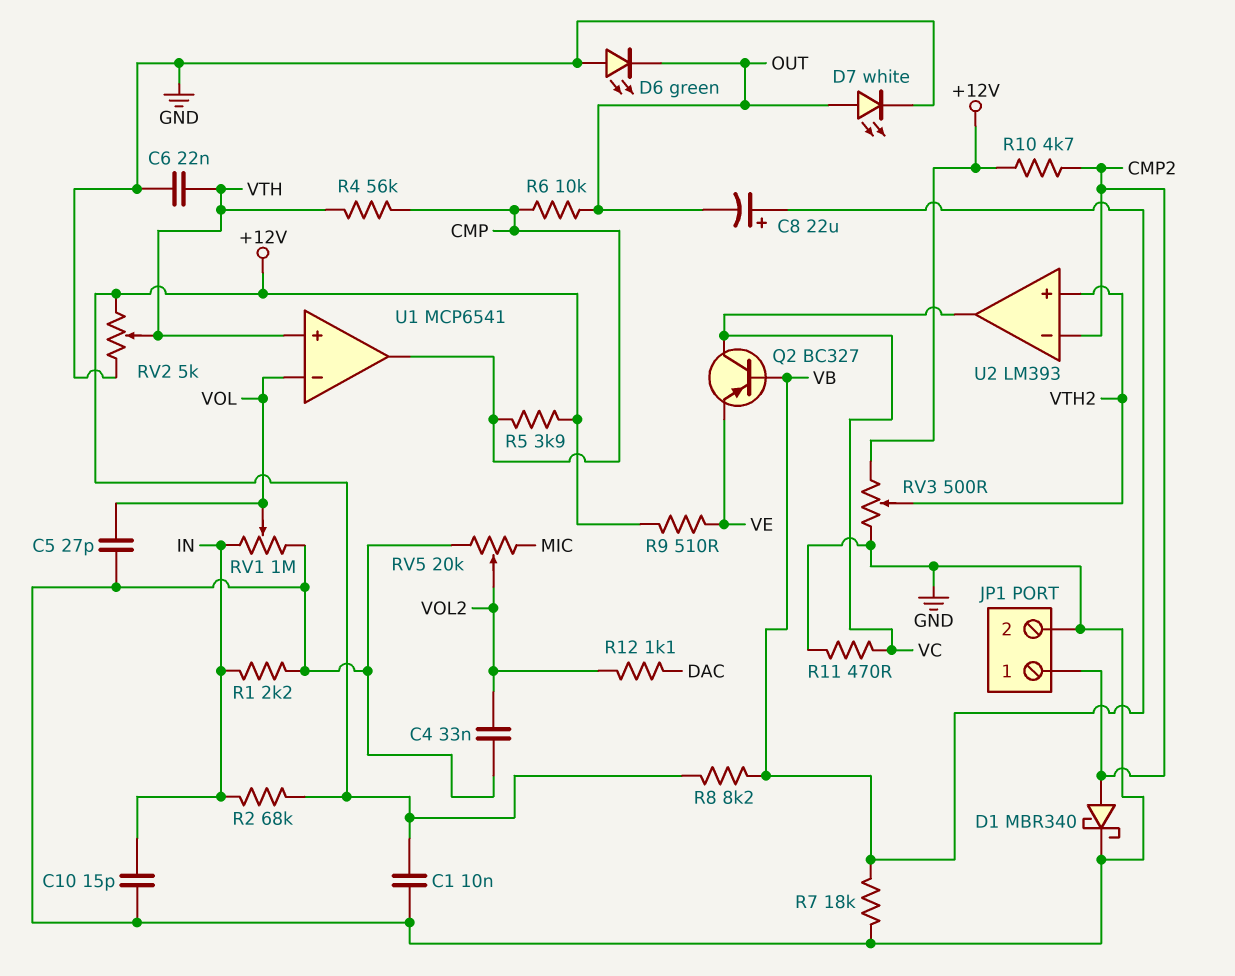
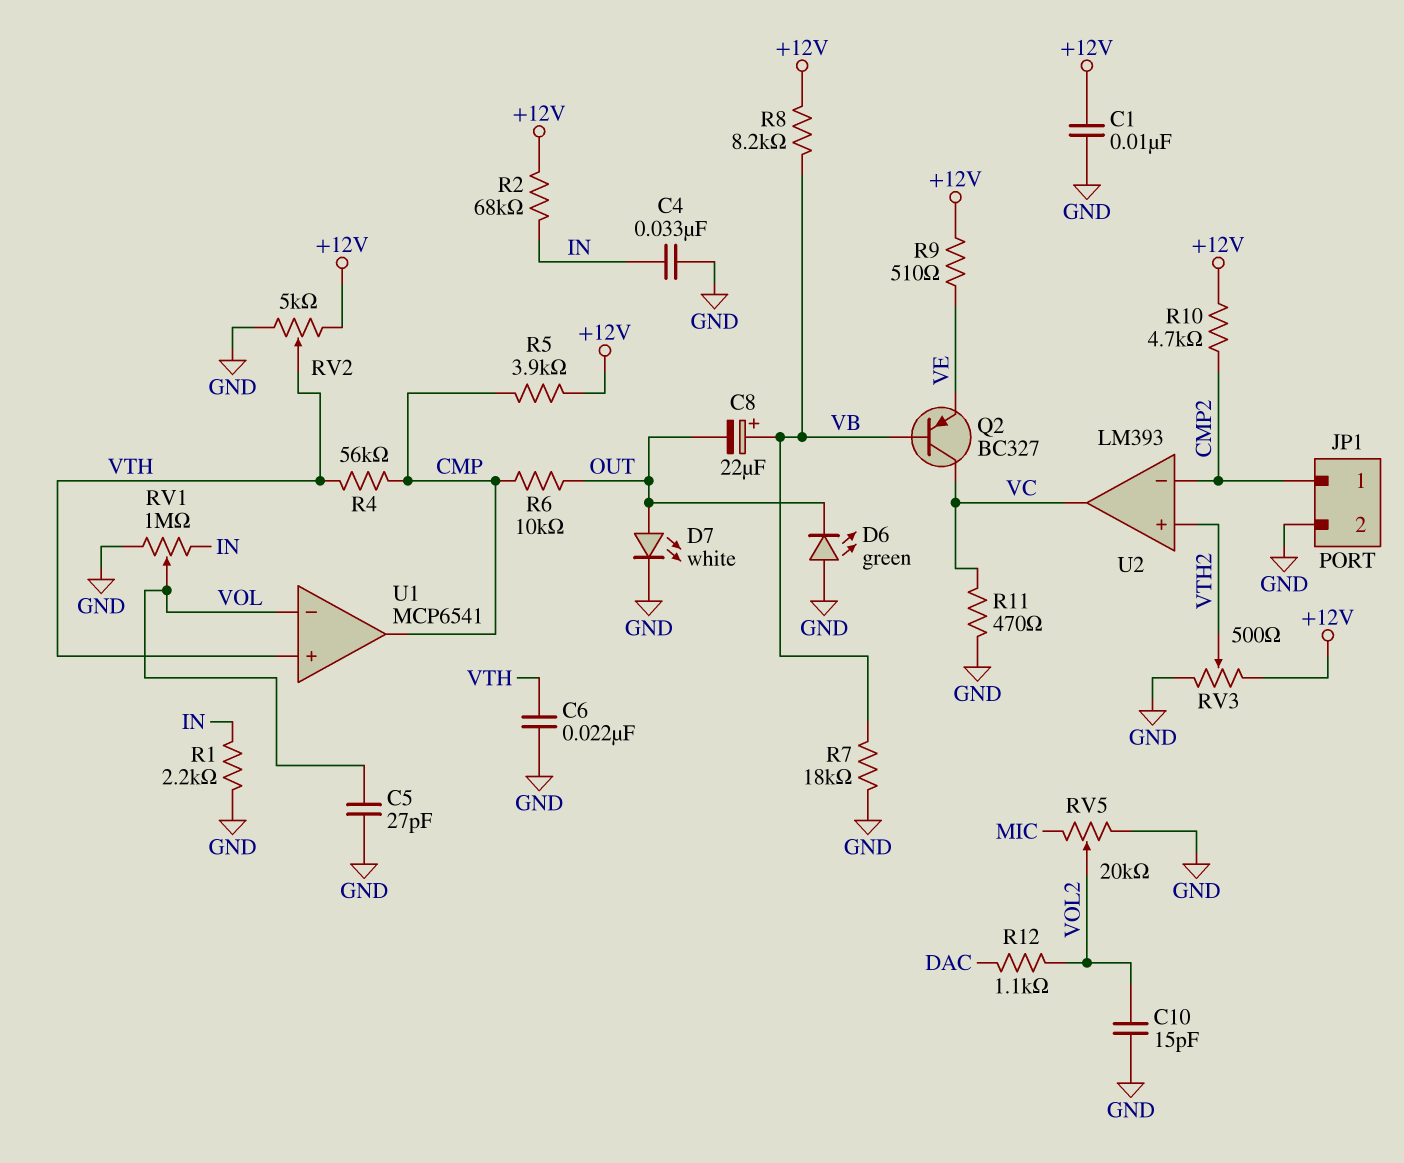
C4: 33nF (GND, VOL2) -> 33nF (GND, IN)
C10: 15pF (GND, IN) -> 15pF (GND, VOL2)
D1: schottky MBR340 (A CMP2, K GND) -> none

